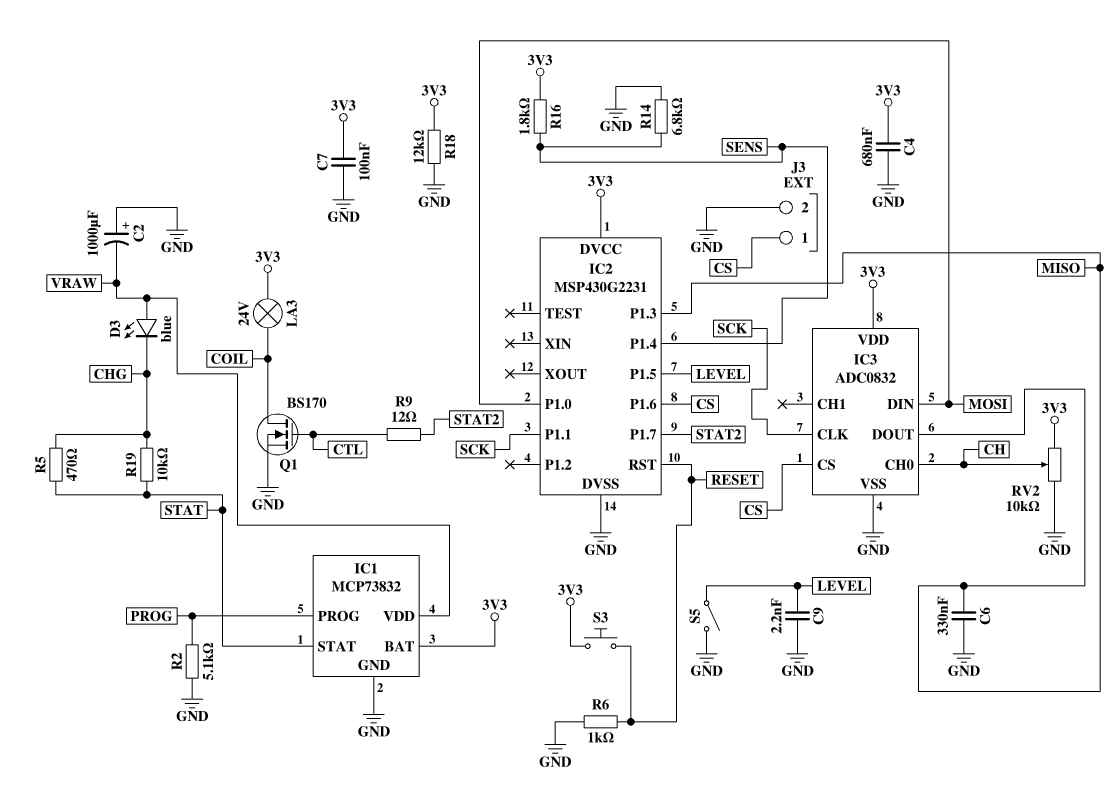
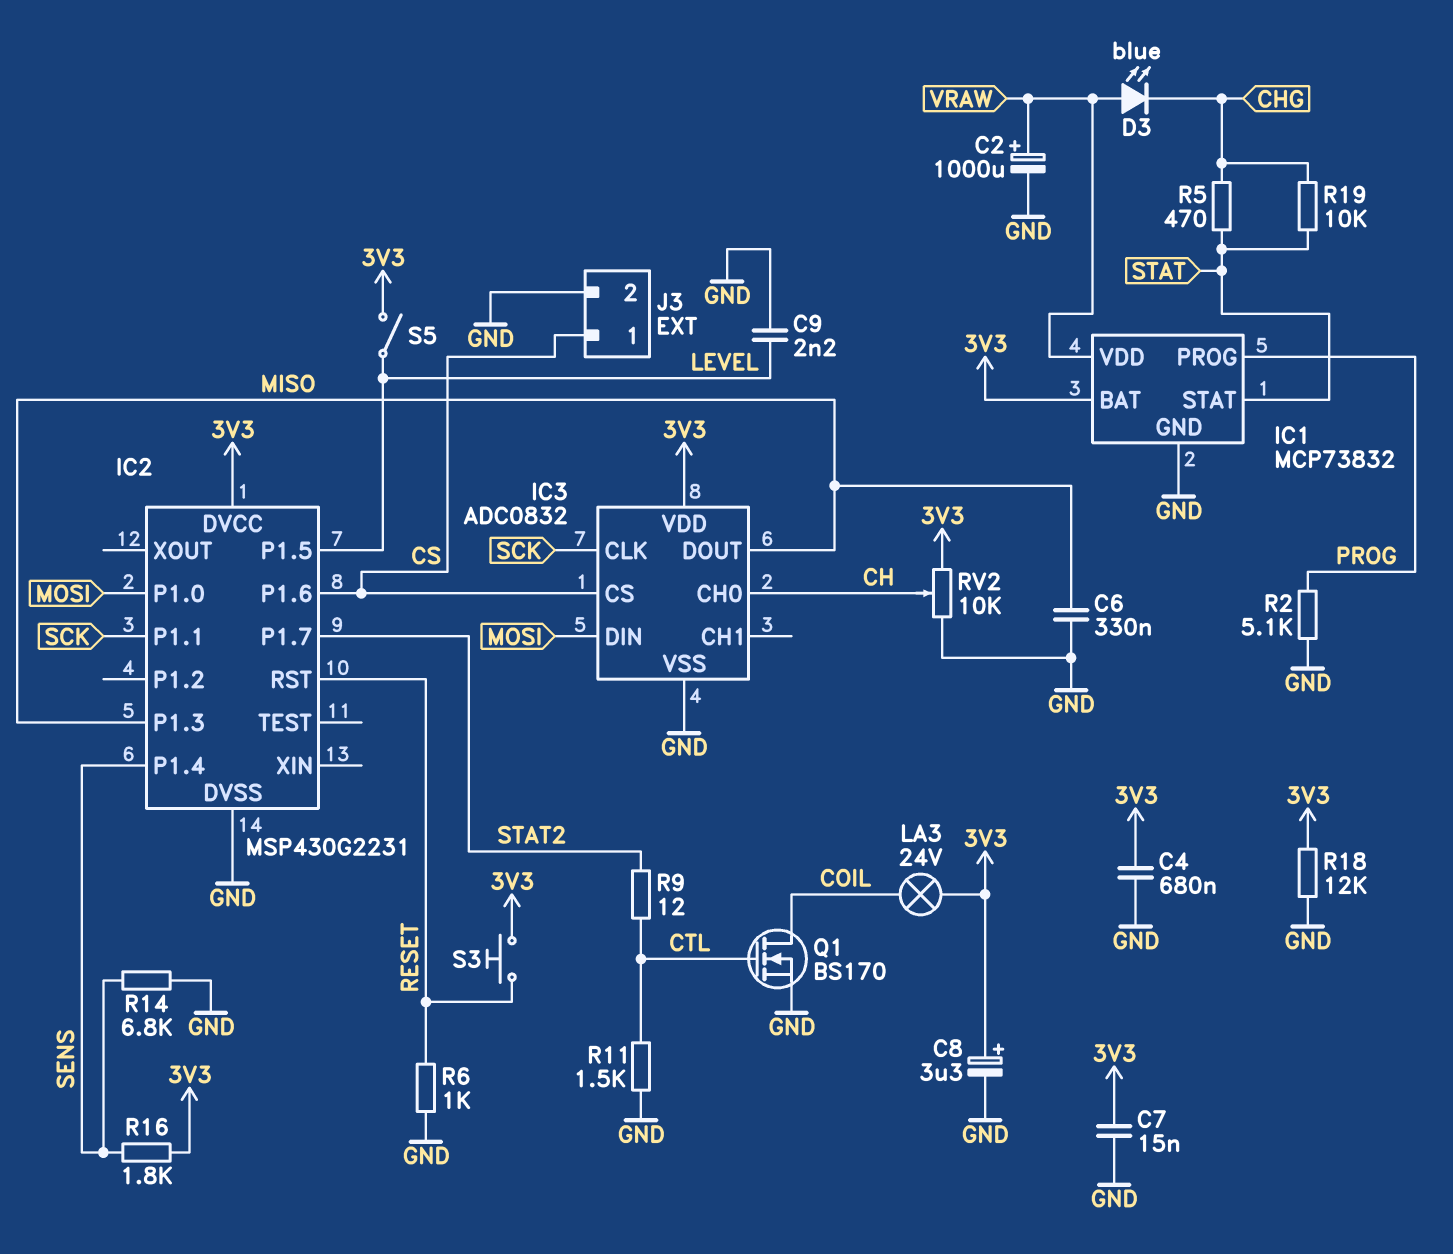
C2: 1000uF (plus GND, minus VRAW) -> 1000uF (plus VRAW, minus GND)
C7: 100nF (3V3, GND) -> 15nF (3V3, GND)
C8: none -> 3.3uF (plus 3V3, minus GND)
R11: none -> 1.5k (CTL, GND)
S5: switch (GND, LEVEL) -> switch (3V3, LEVEL)

